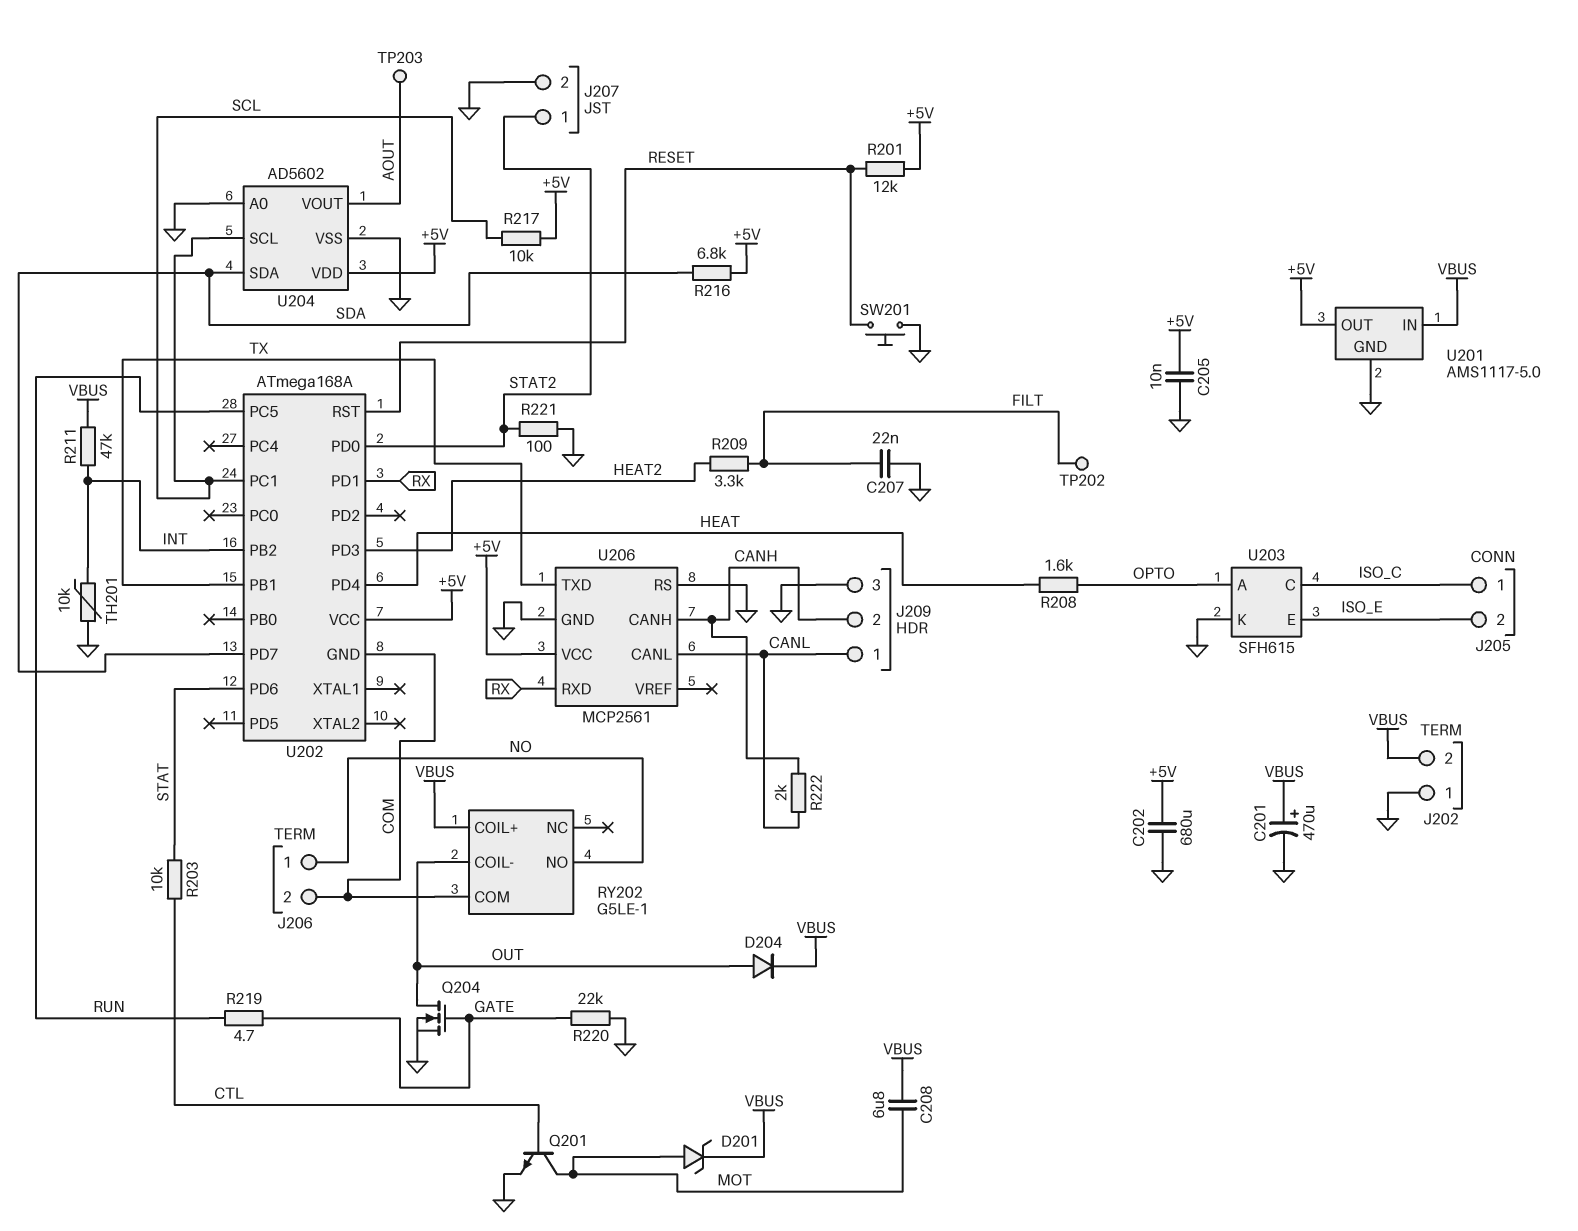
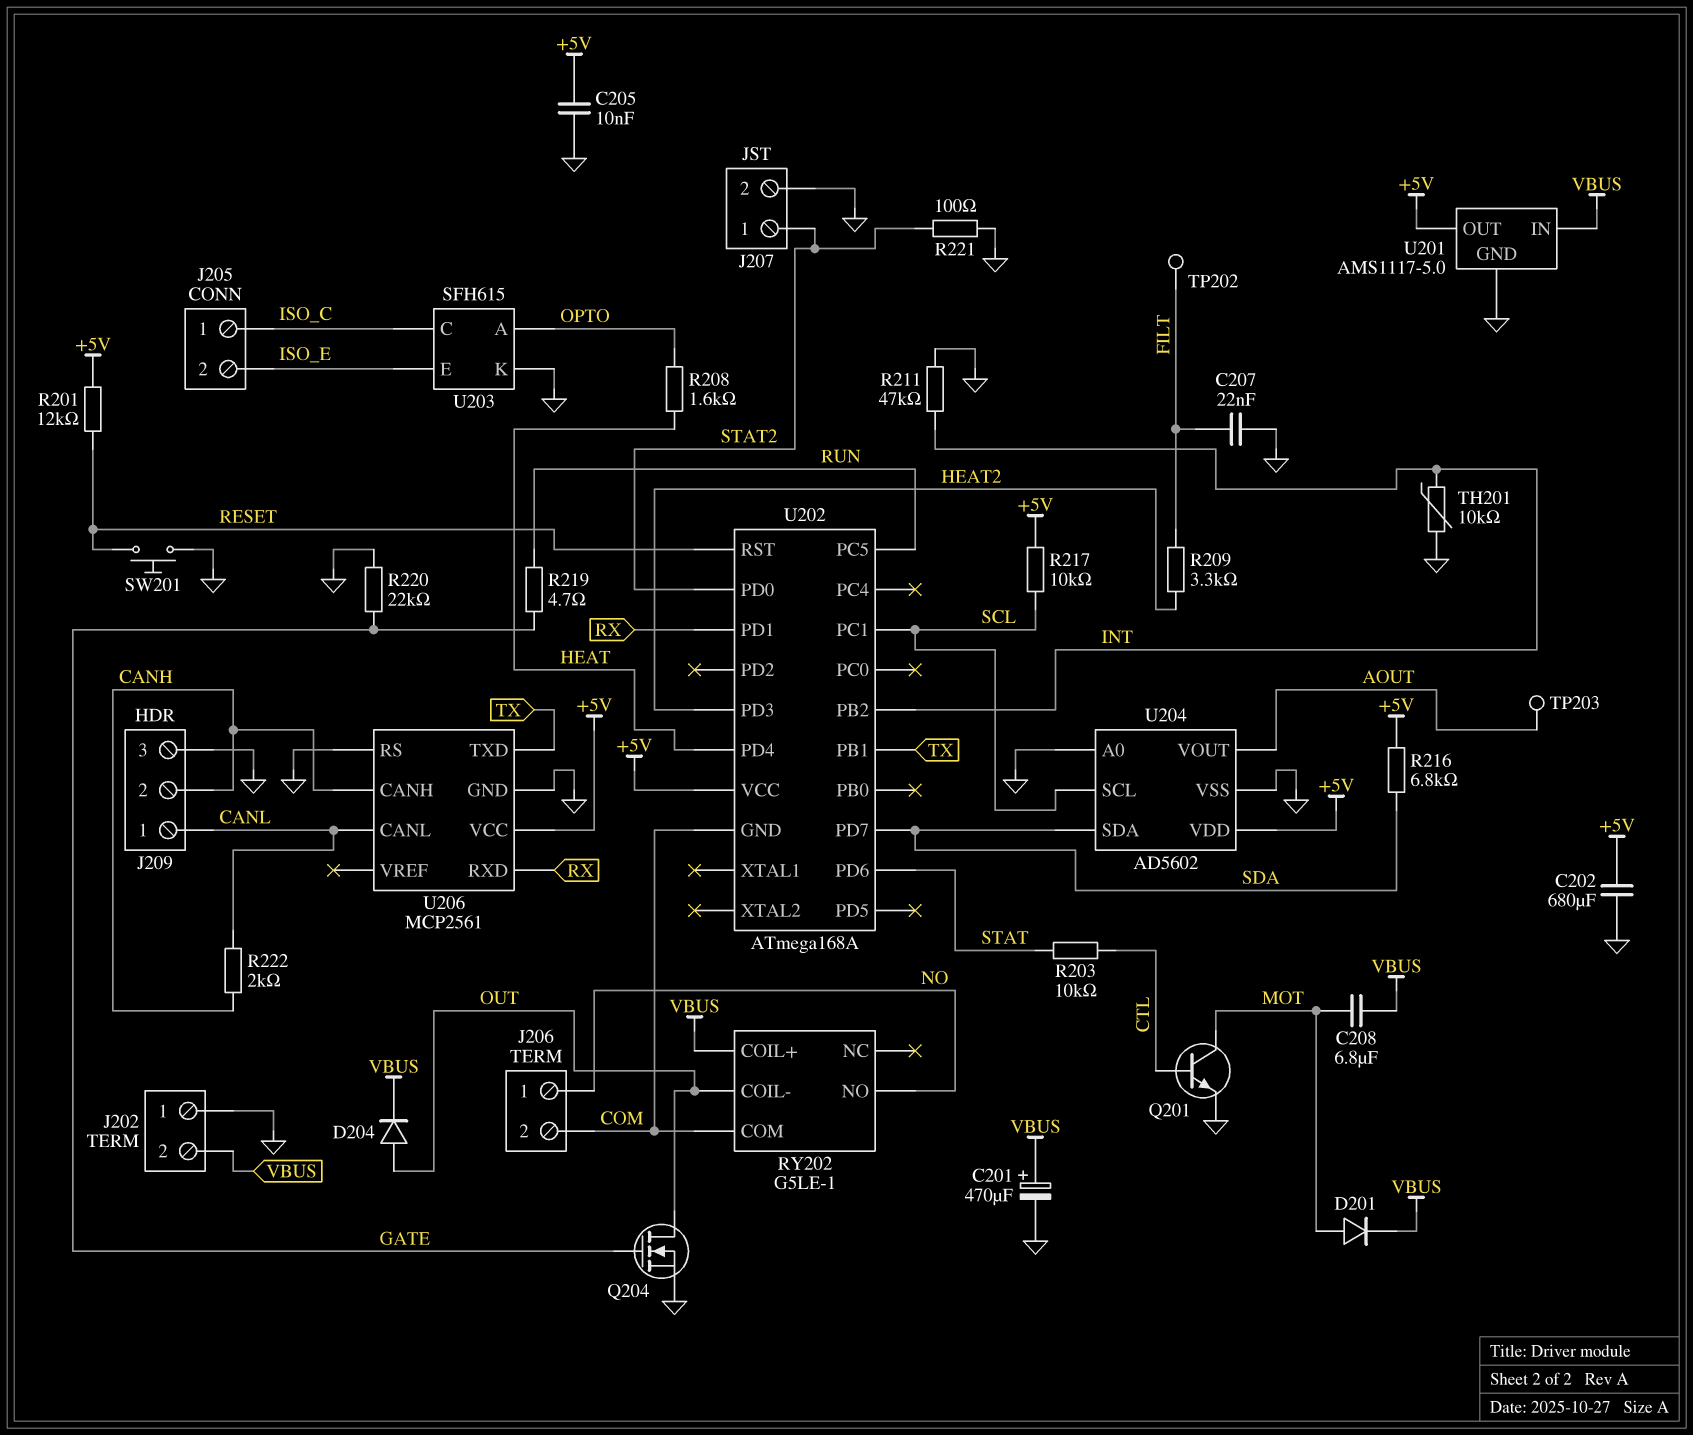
D201: zener (A MOT, K VBUS) -> diode (A MOT, K VBUS)
R211: 47k (INT, VBUS) -> 47k (GND, INT)

